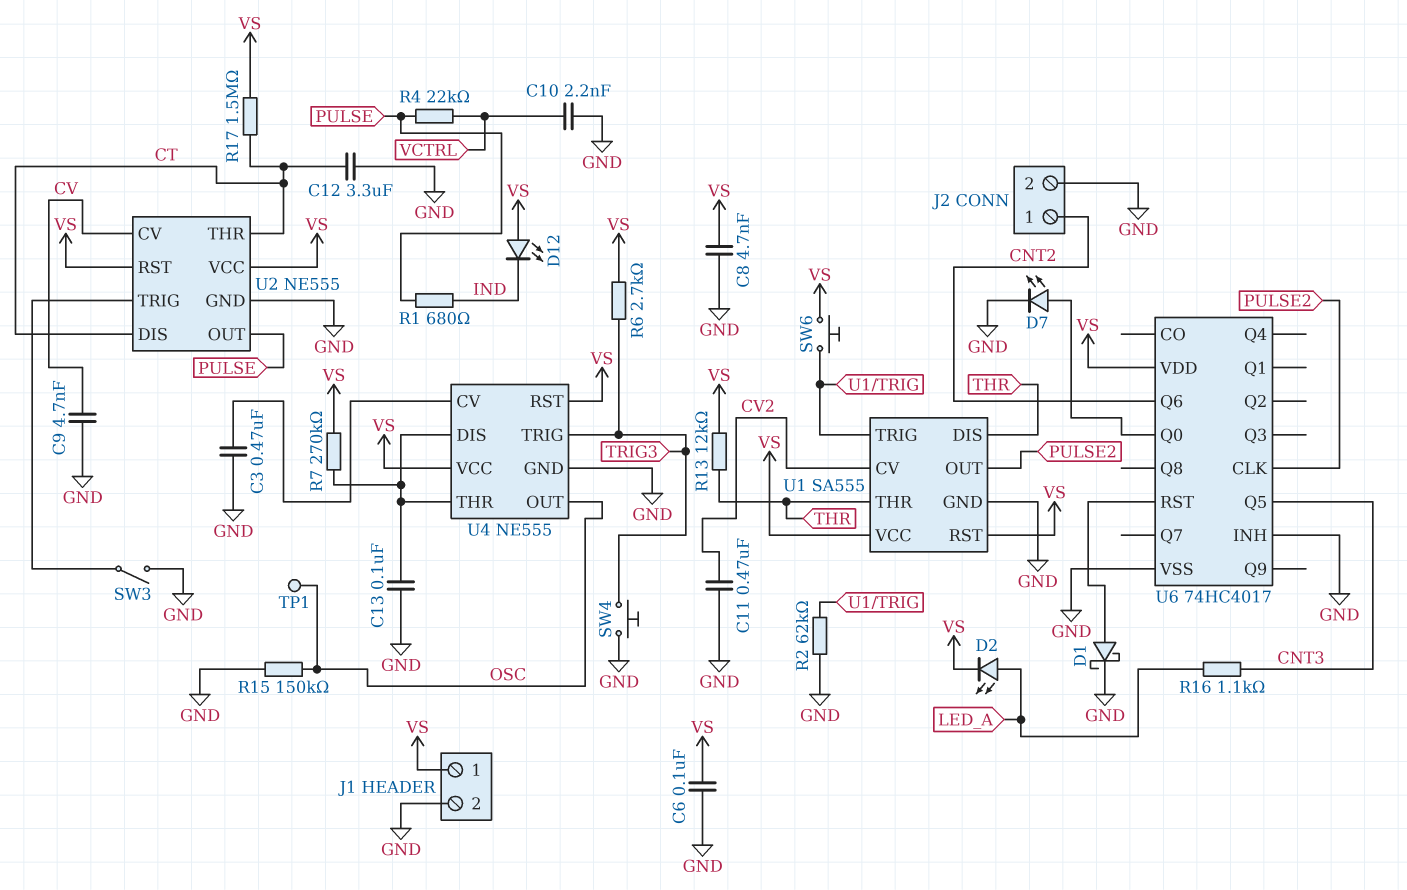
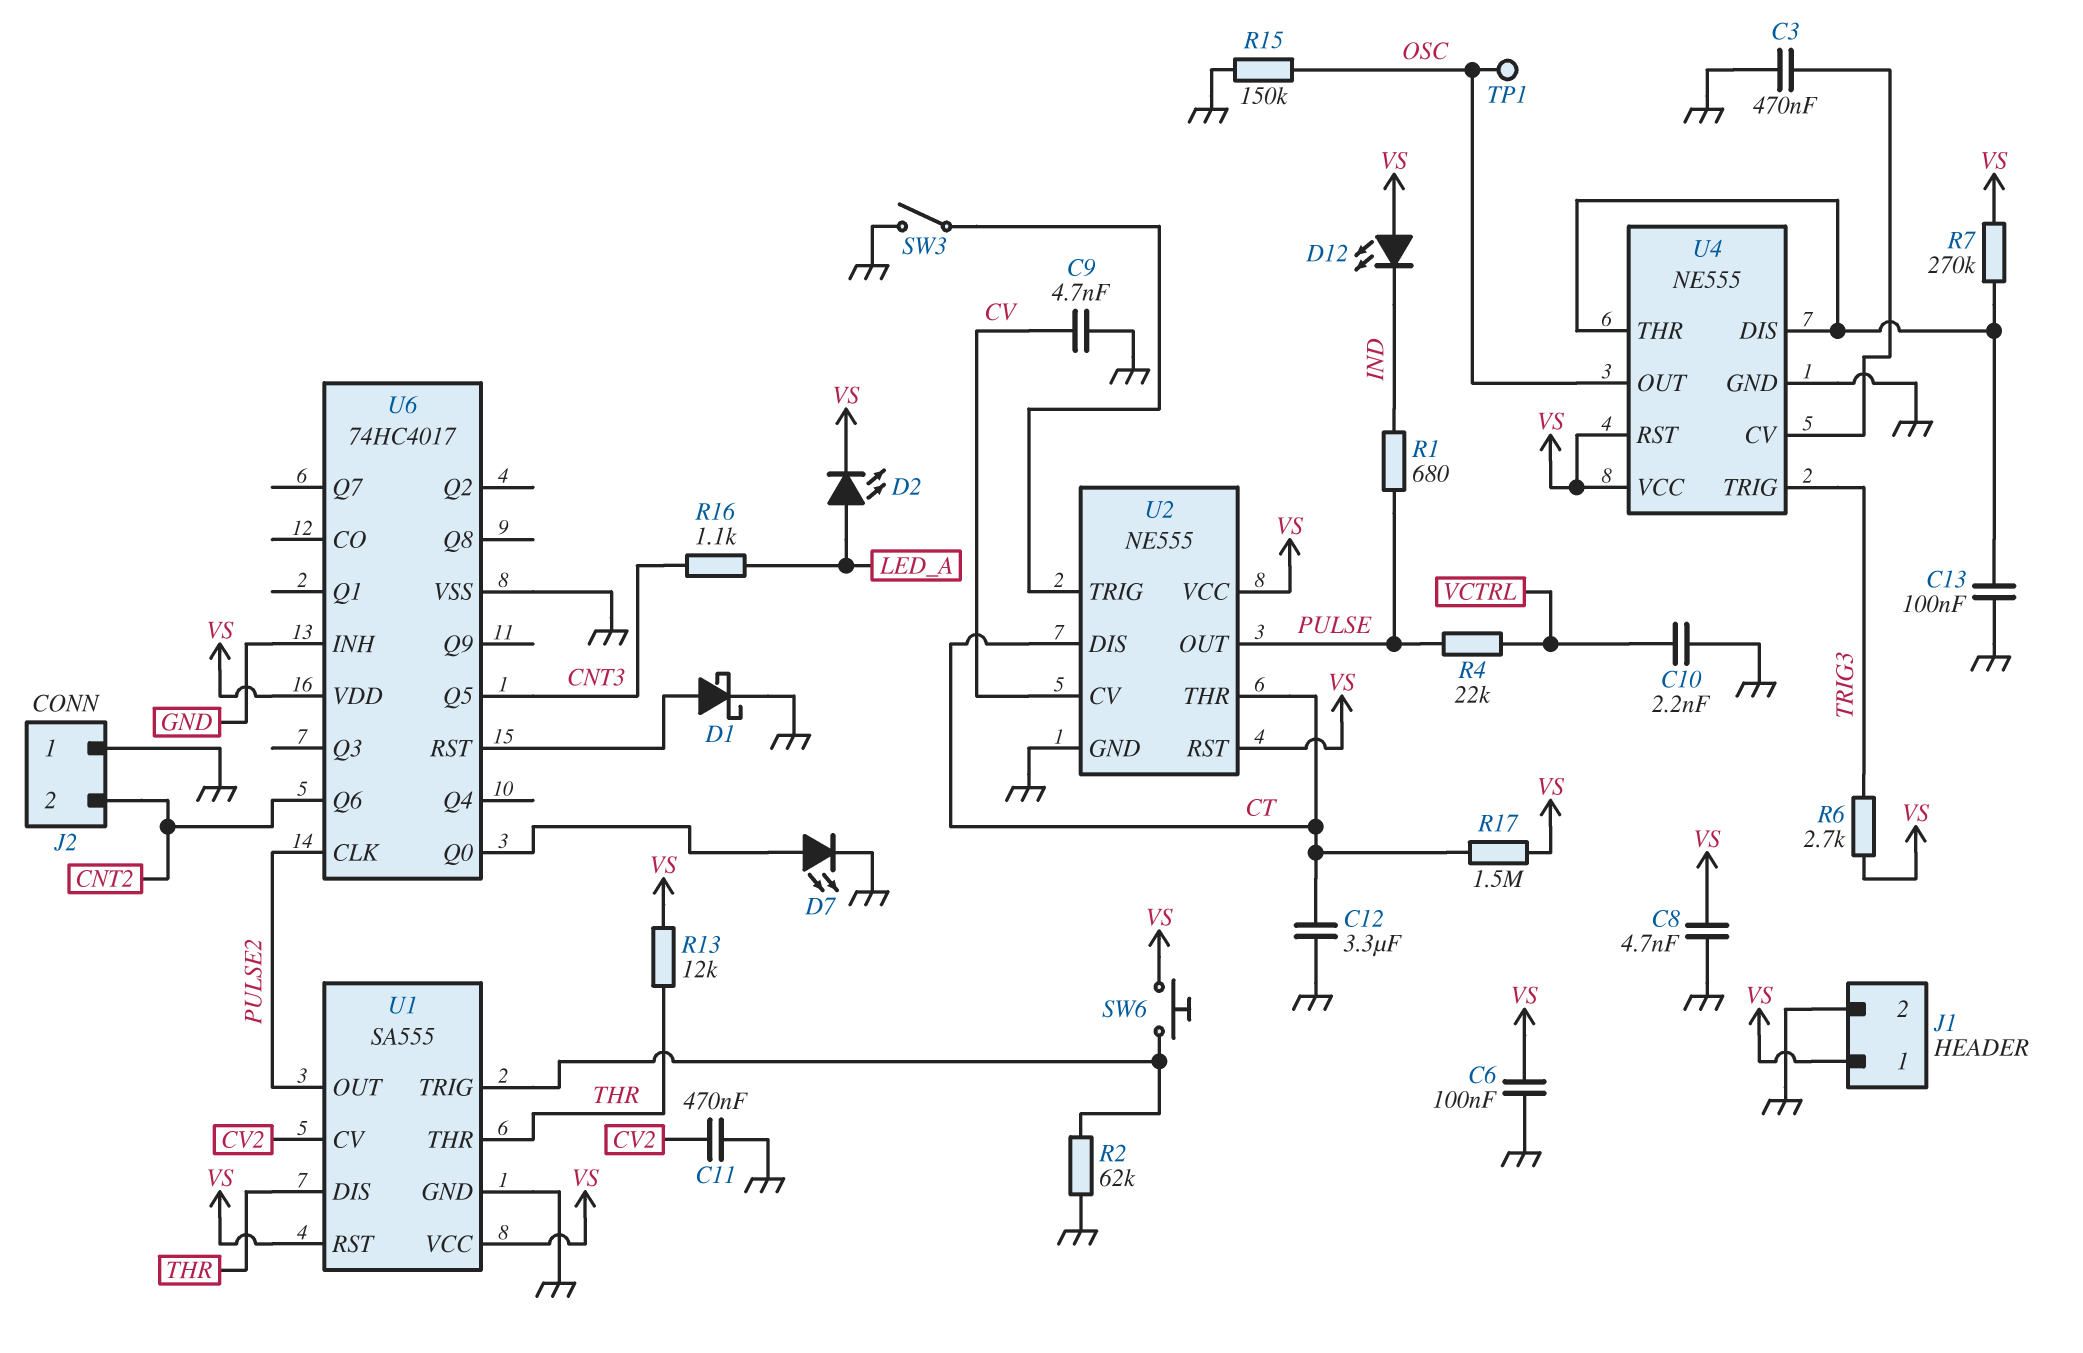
J2 pin 1: CNT2 -> GND
J2 pin 2: GND -> CNT2
SW4: button (GND, TRIG3) -> none

